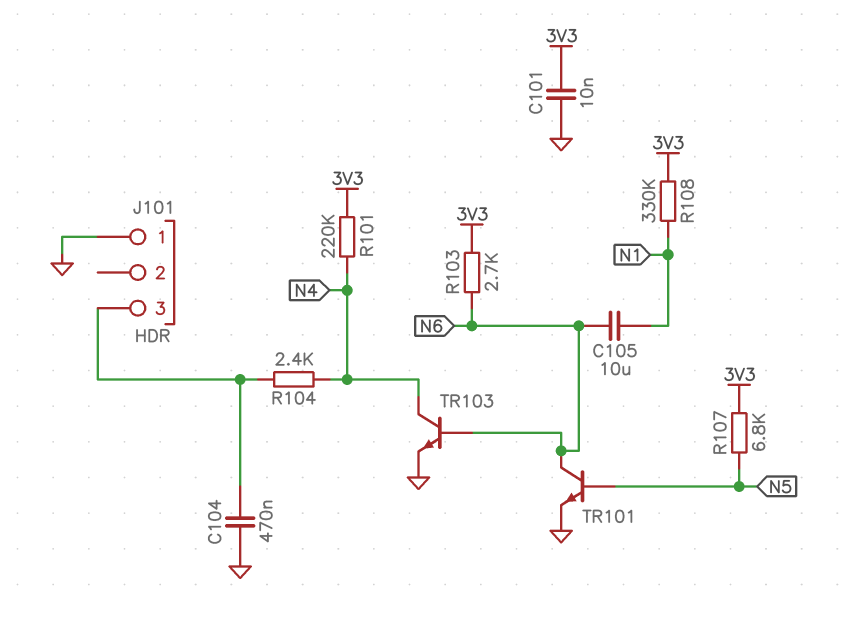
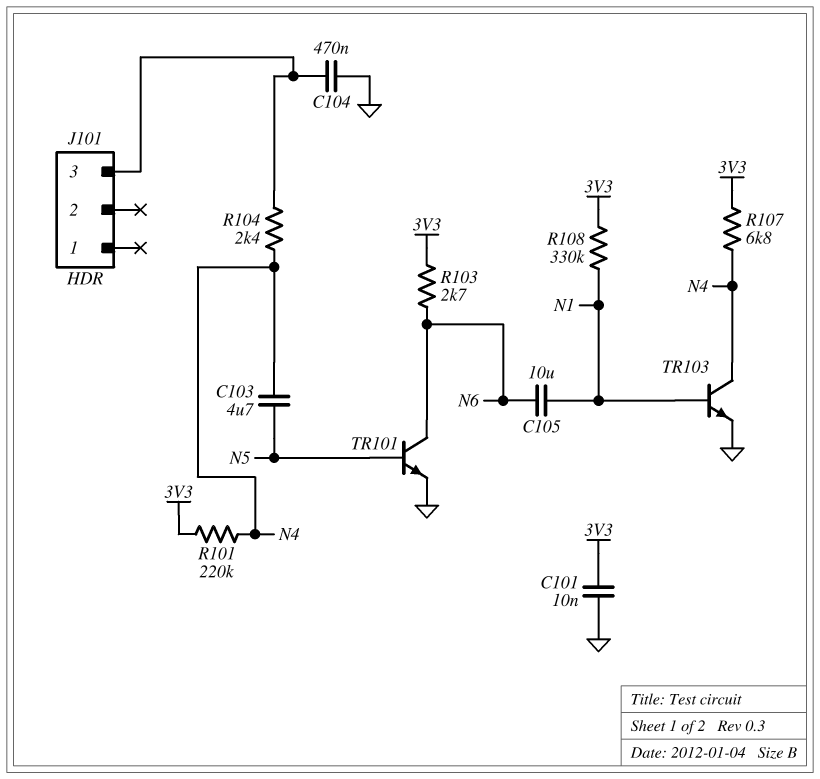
C103: none -> 4.7uF (N4, N5)
J101 pin 1: GND -> none
R107: 6.8k (3V3, N5) -> 6.8k (3V3, N4)
TR103: NPN (B N6, C N4, E GND) -> NPN (B N1, C N4, E GND)

